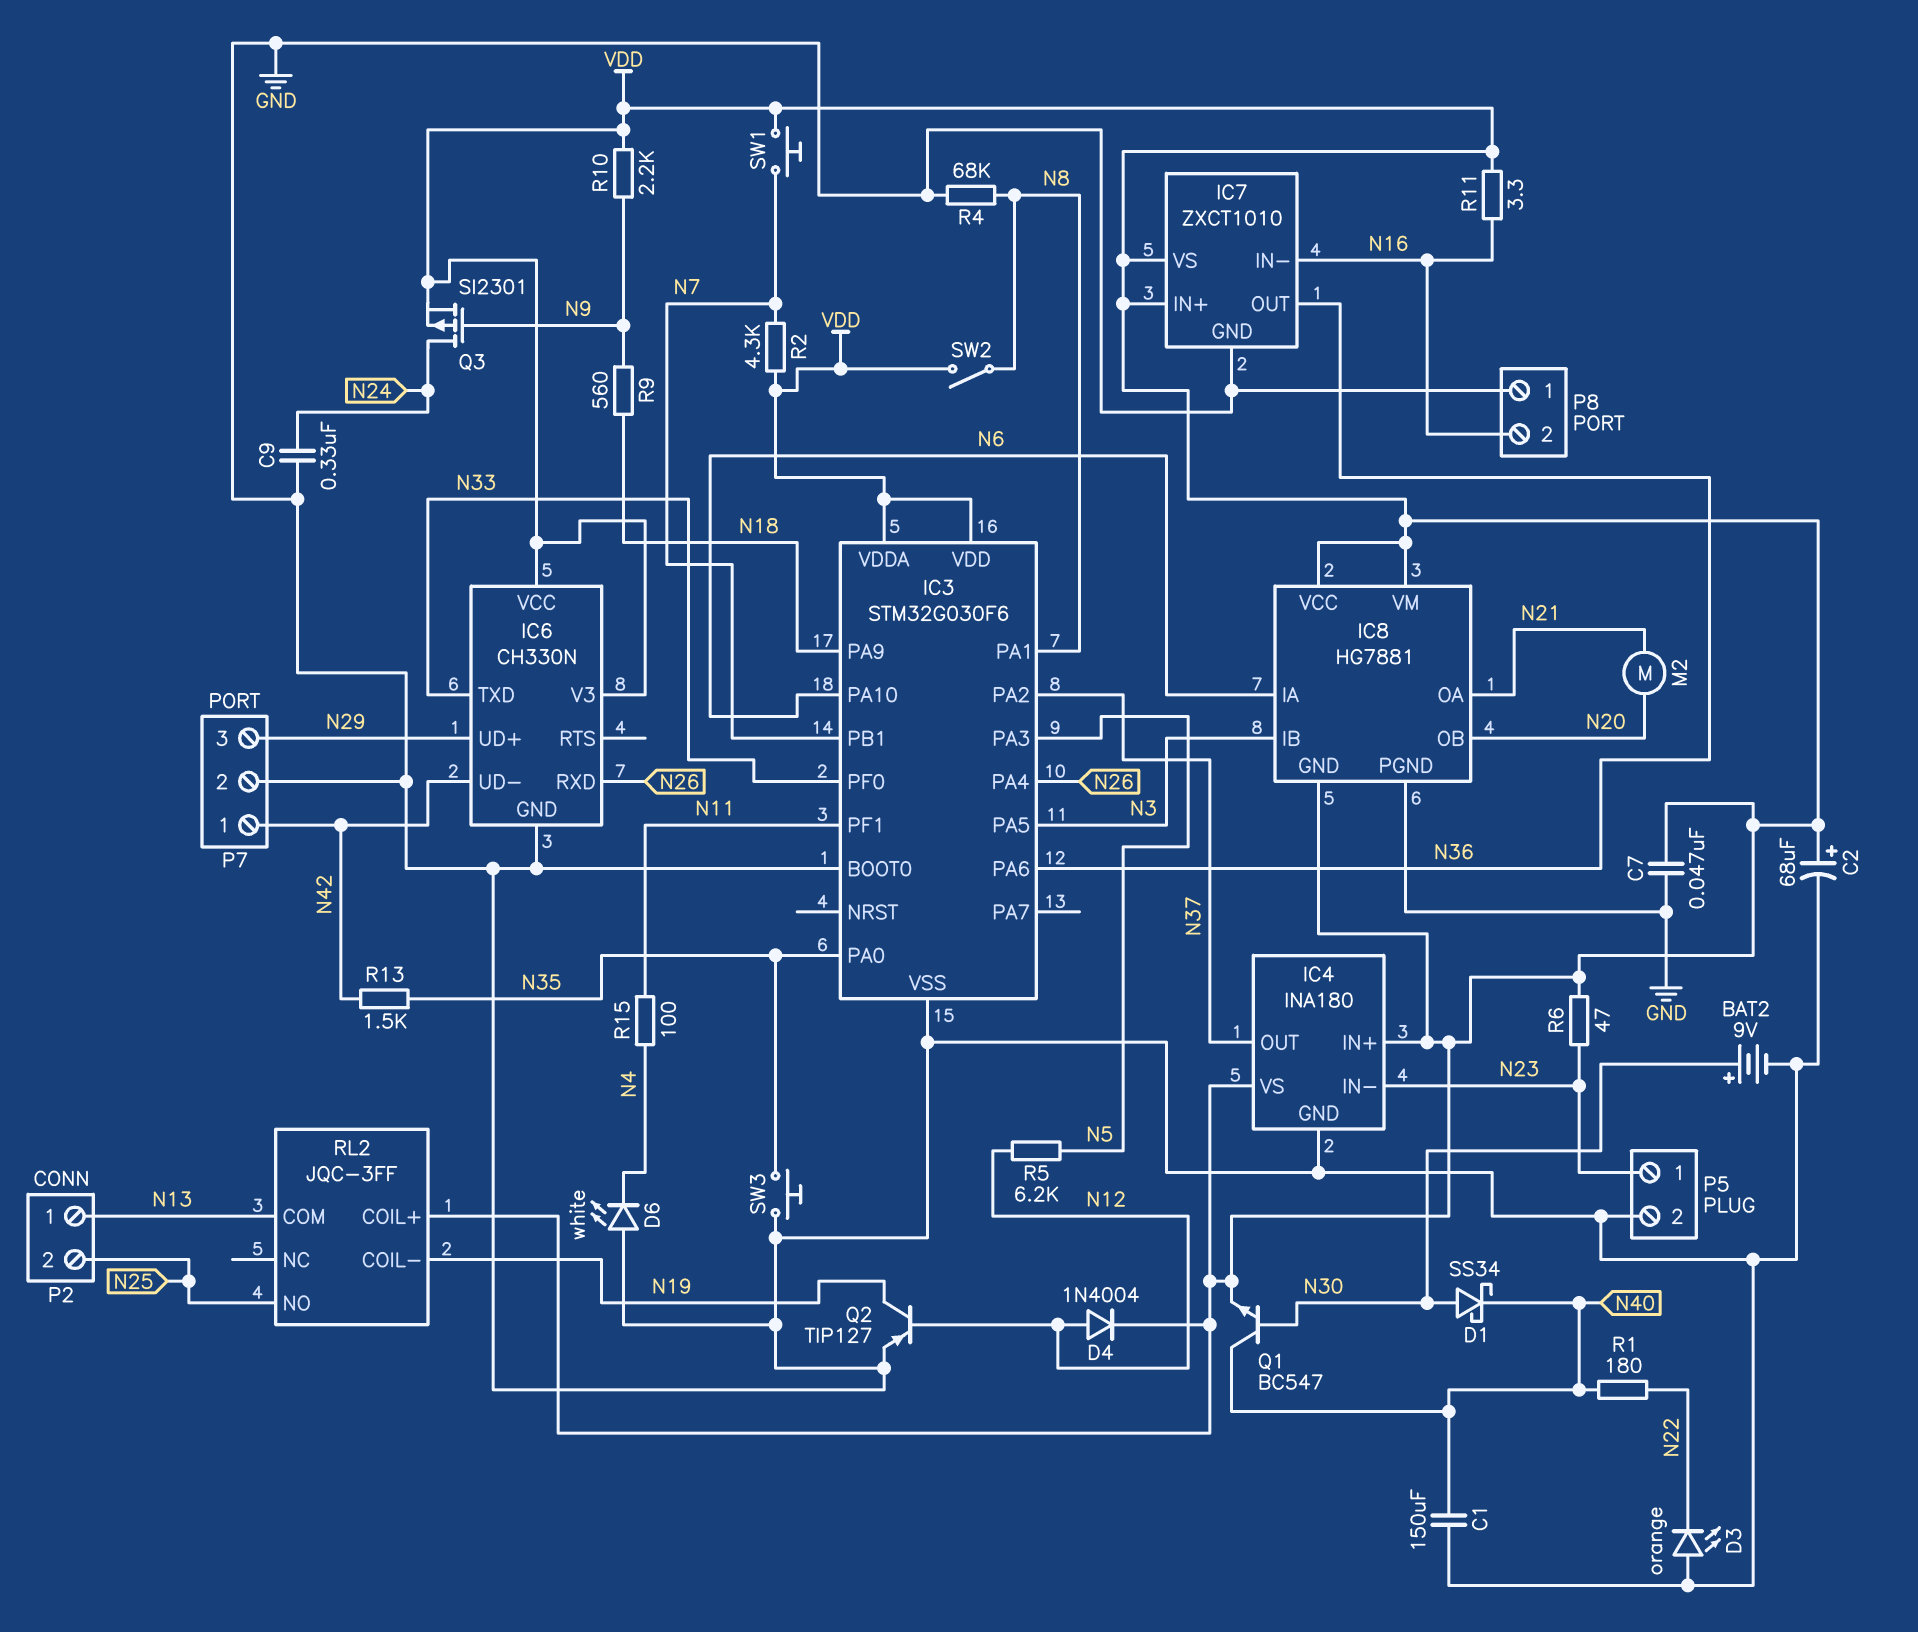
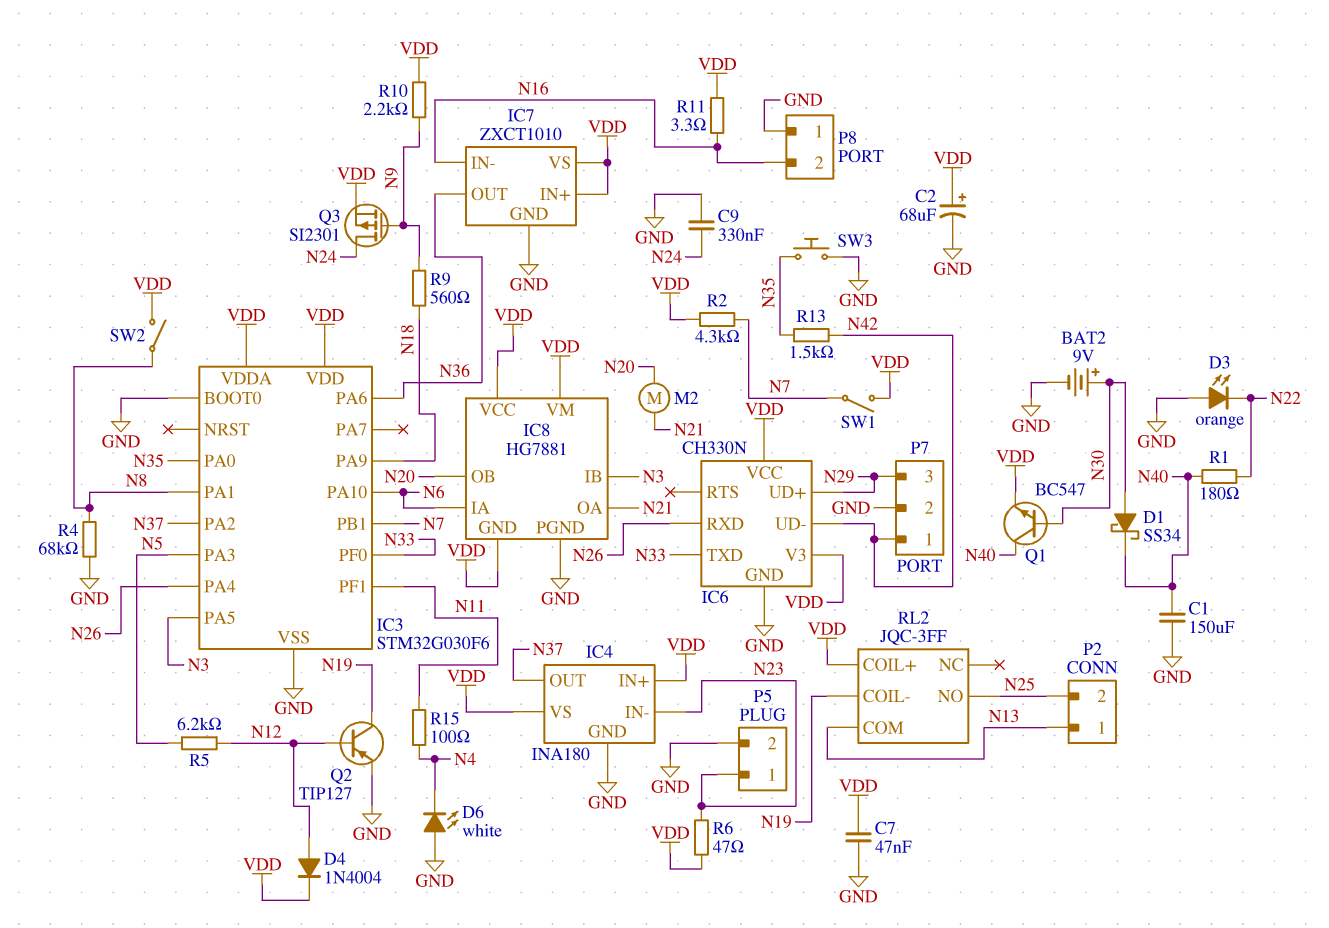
SW1: button (N7, VDD) -> switch (N7, VDD)

